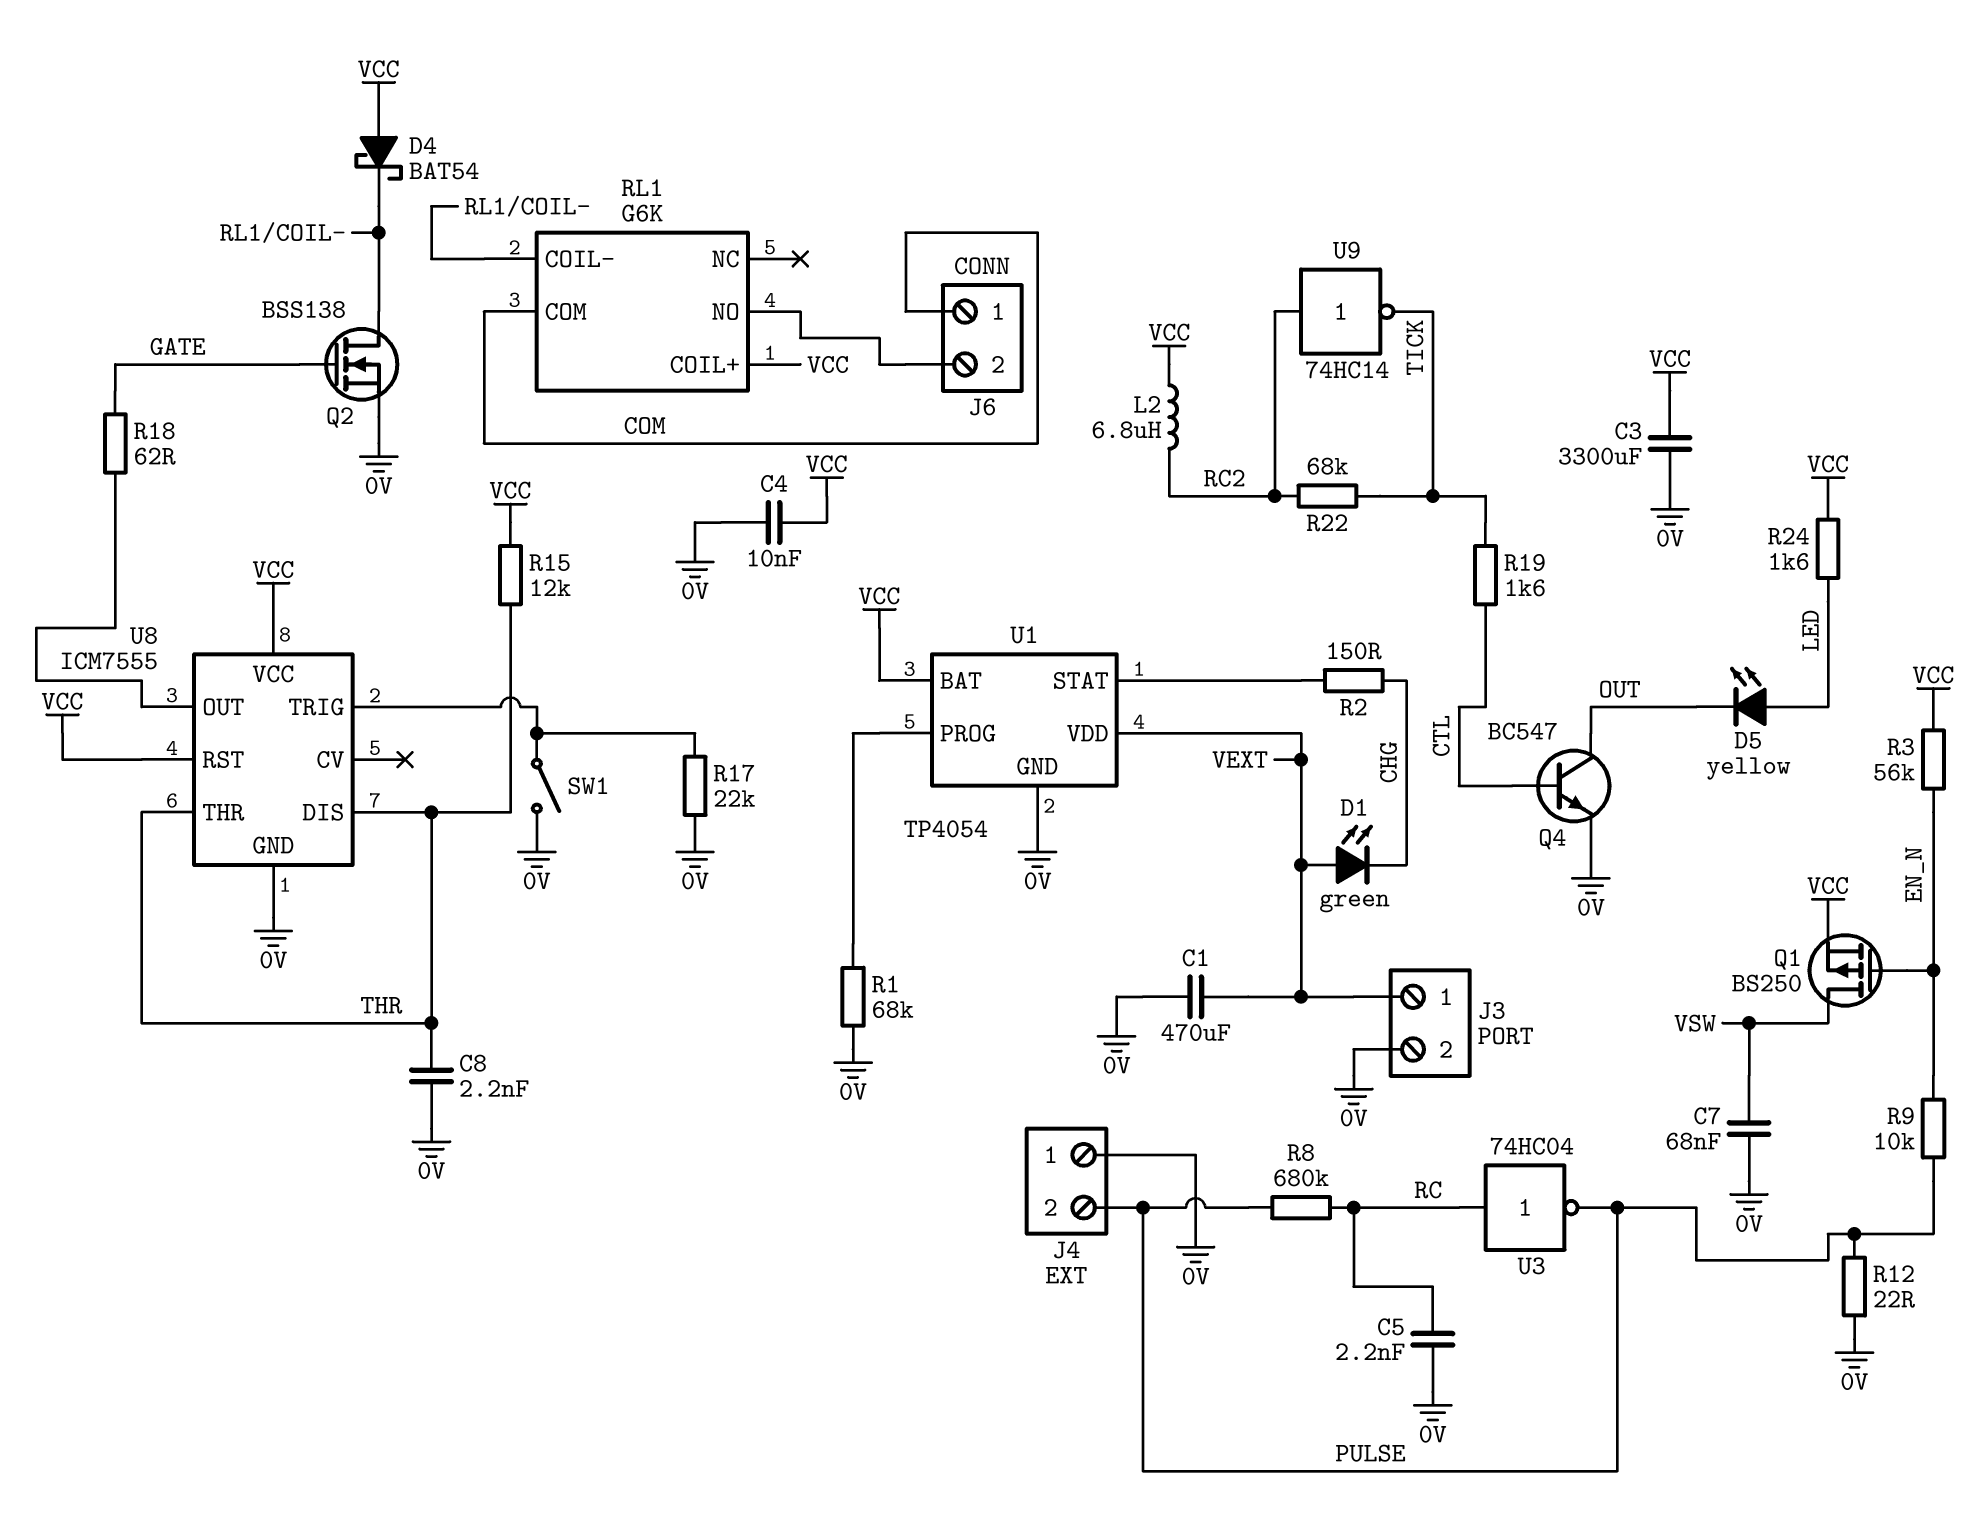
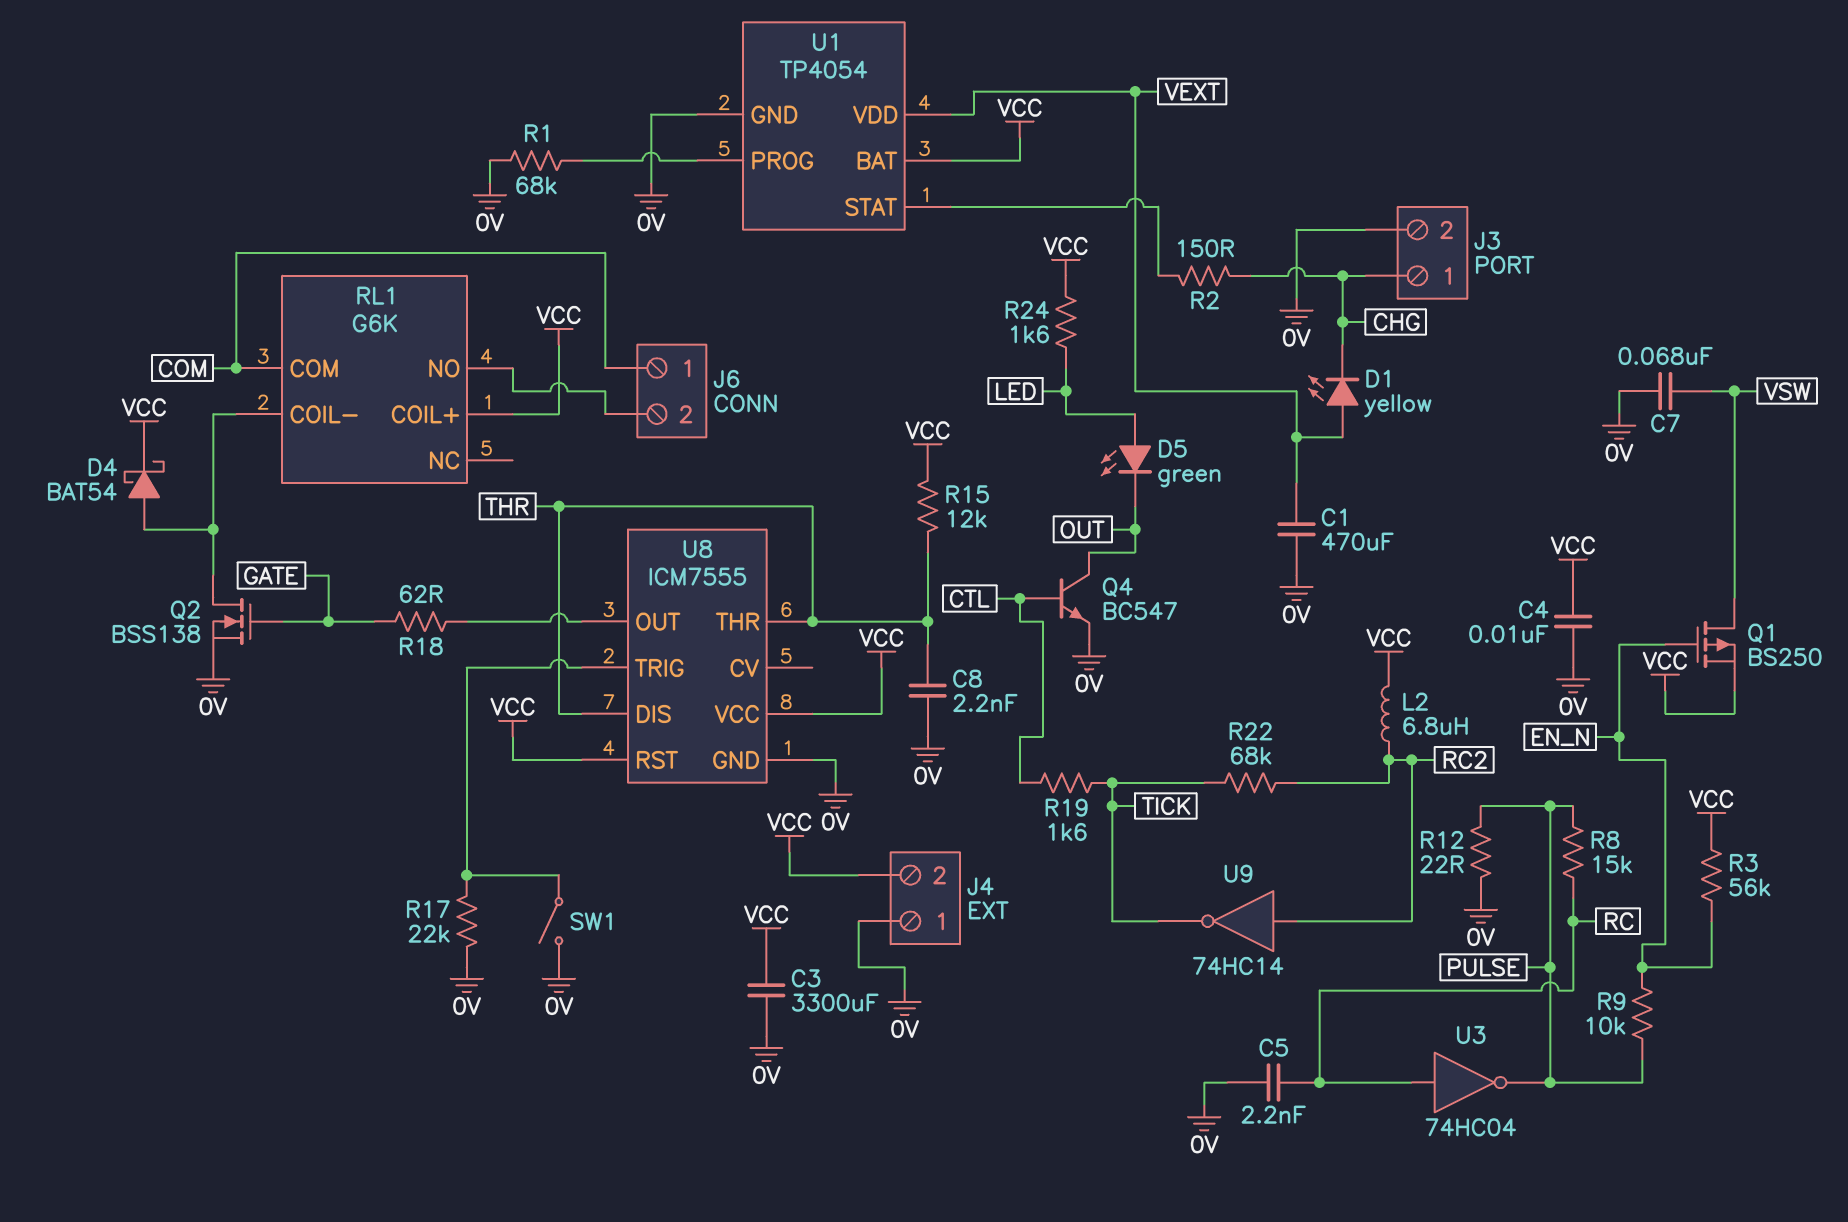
D1: LED green (A VEXT, K CHG) -> LED yellow (A VEXT, K CHG)
D4: schottky BAT54 (A VCC, K RL1/COIL-) -> schottky BAT54 (A RL1/COIL-, K VCC)
D5: LED yellow (A LED, K OUT) -> LED green (A LED, K OUT)
J3 pin 1: VEXT -> CHG
J4 pin 2: PULSE -> VCC
R8: 680k (PULSE, RC) -> 15k (PULSE, RC)

